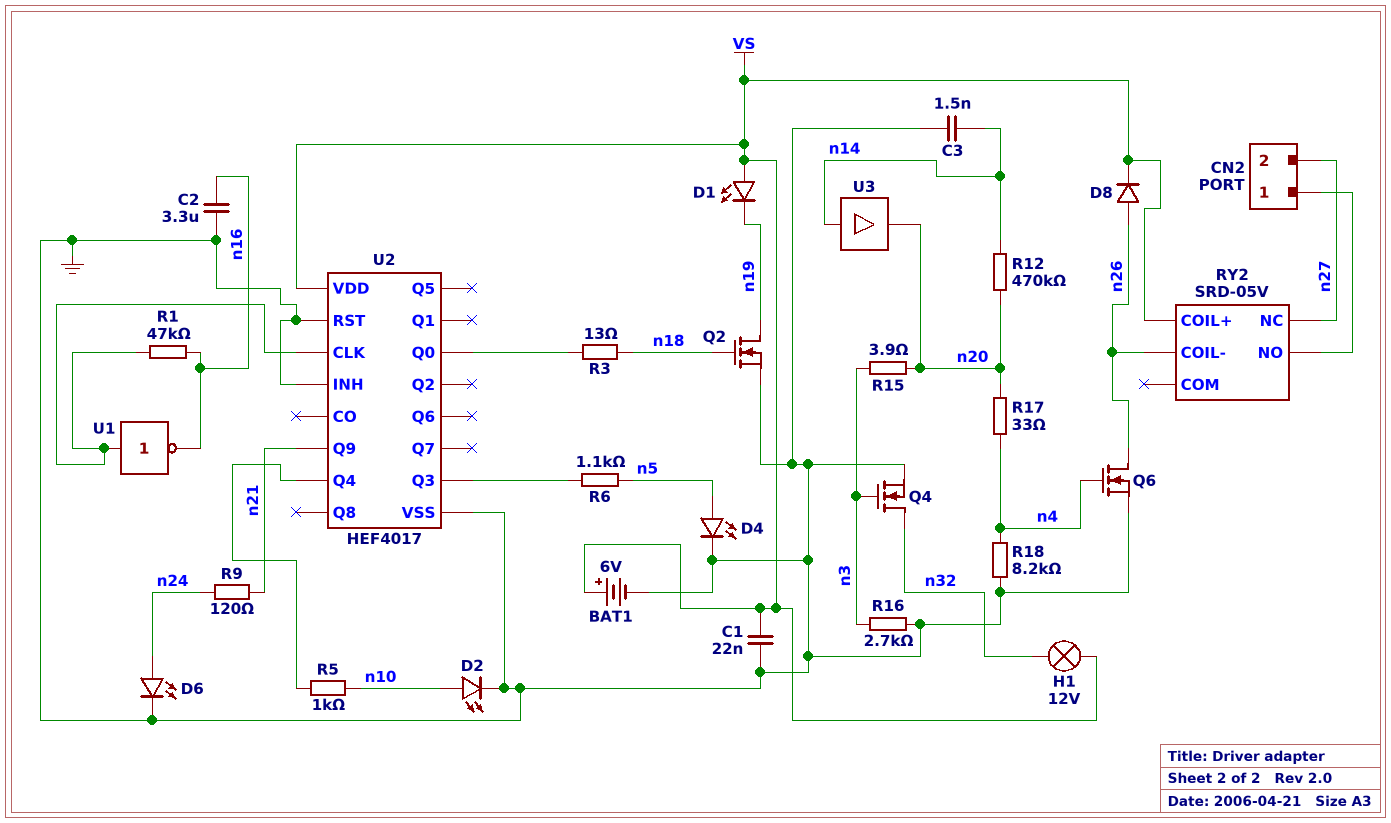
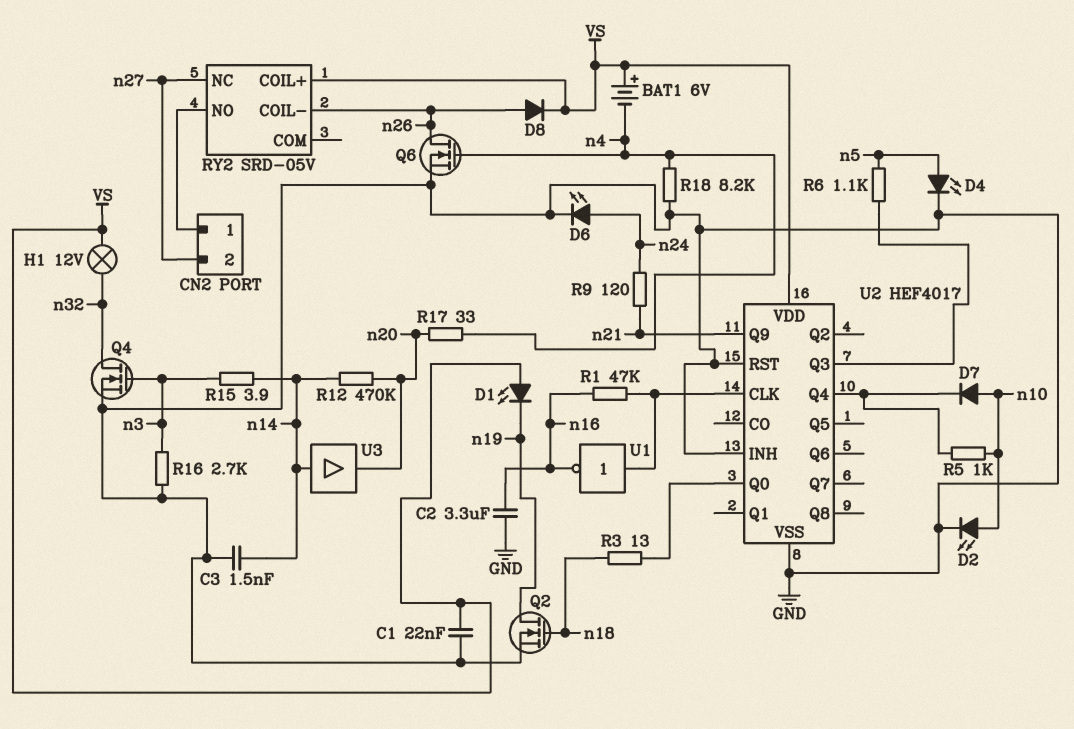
BAT1: 6V (plus VS, minus GND) -> 6V (plus VS, minus n4)
D7: none -> diode (A n10, K U2/Q4)
R15: 3.9 (n3, n20) -> 3.9 (n3, n14)

